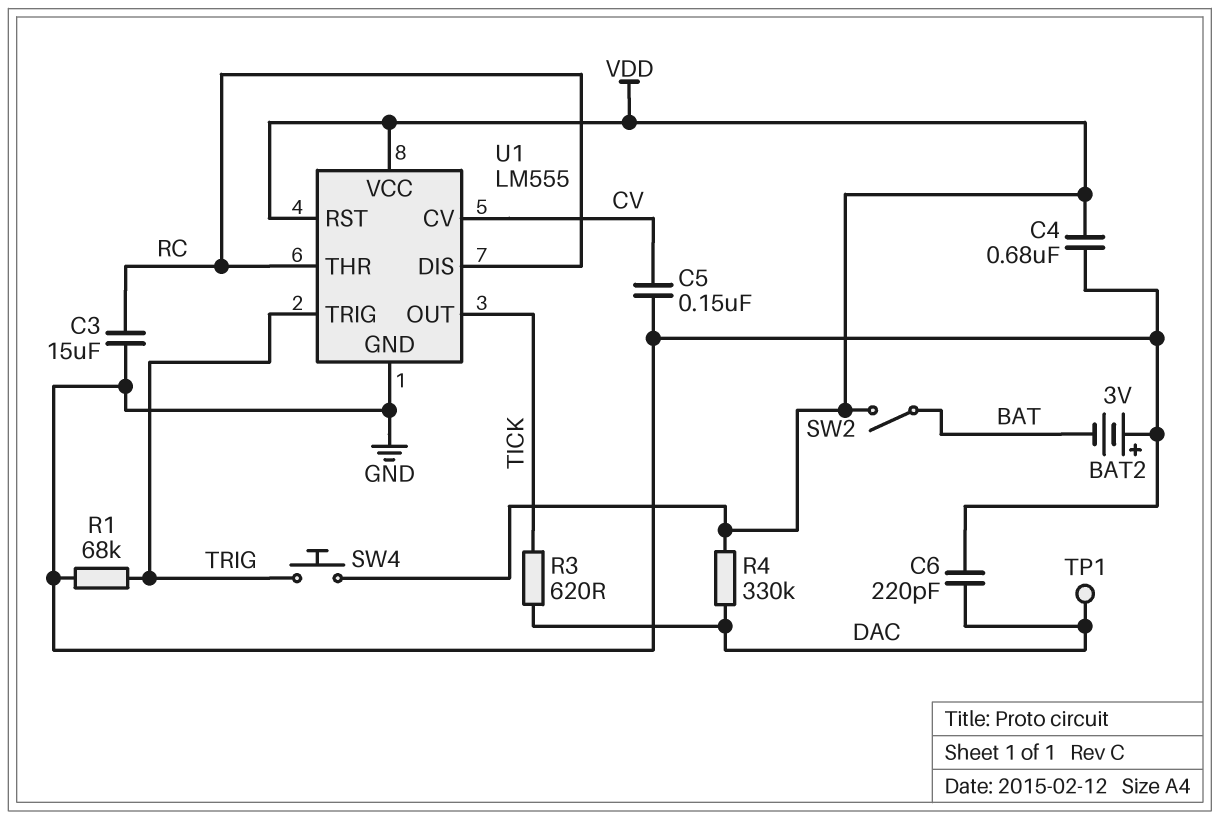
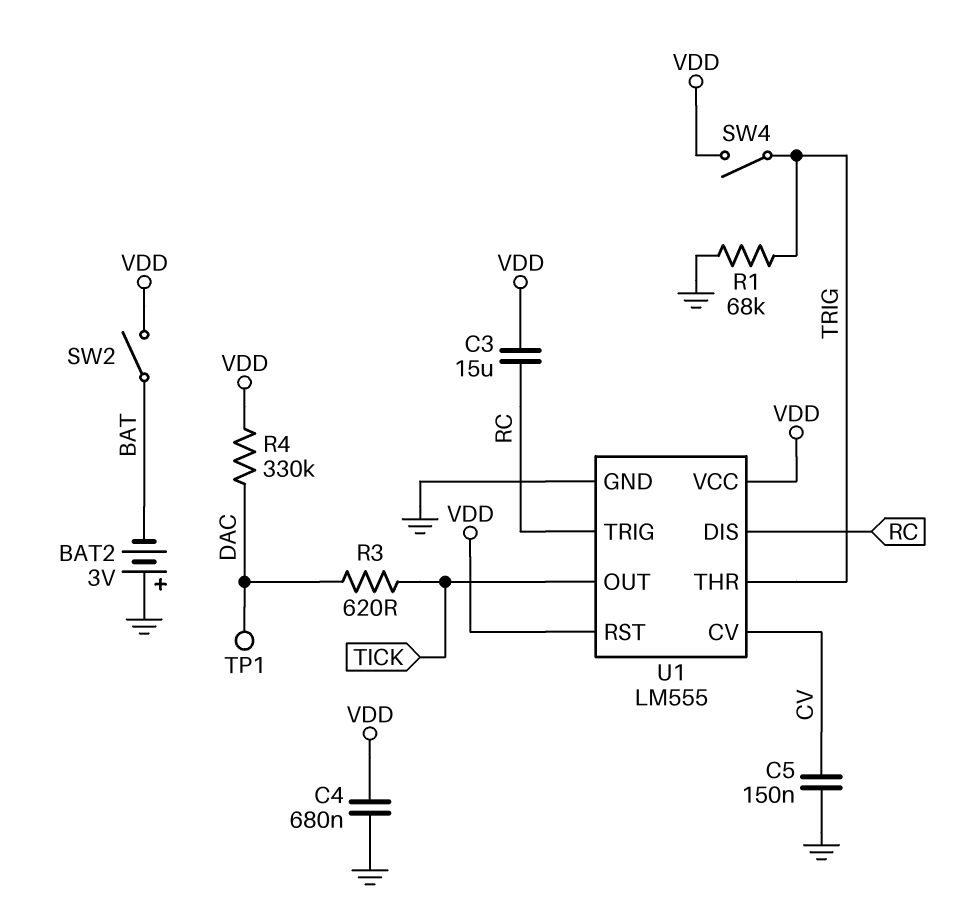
C3: 15uF (GND, RC) -> 15uF (RC, VDD)
C6: 220pF (DAC, GND) -> none
SW4: button (TRIG, VDD) -> switch (TRIG, VDD)
U1 pin THR: RC -> TRIG
U1 pin TRIG: TRIG -> RC

